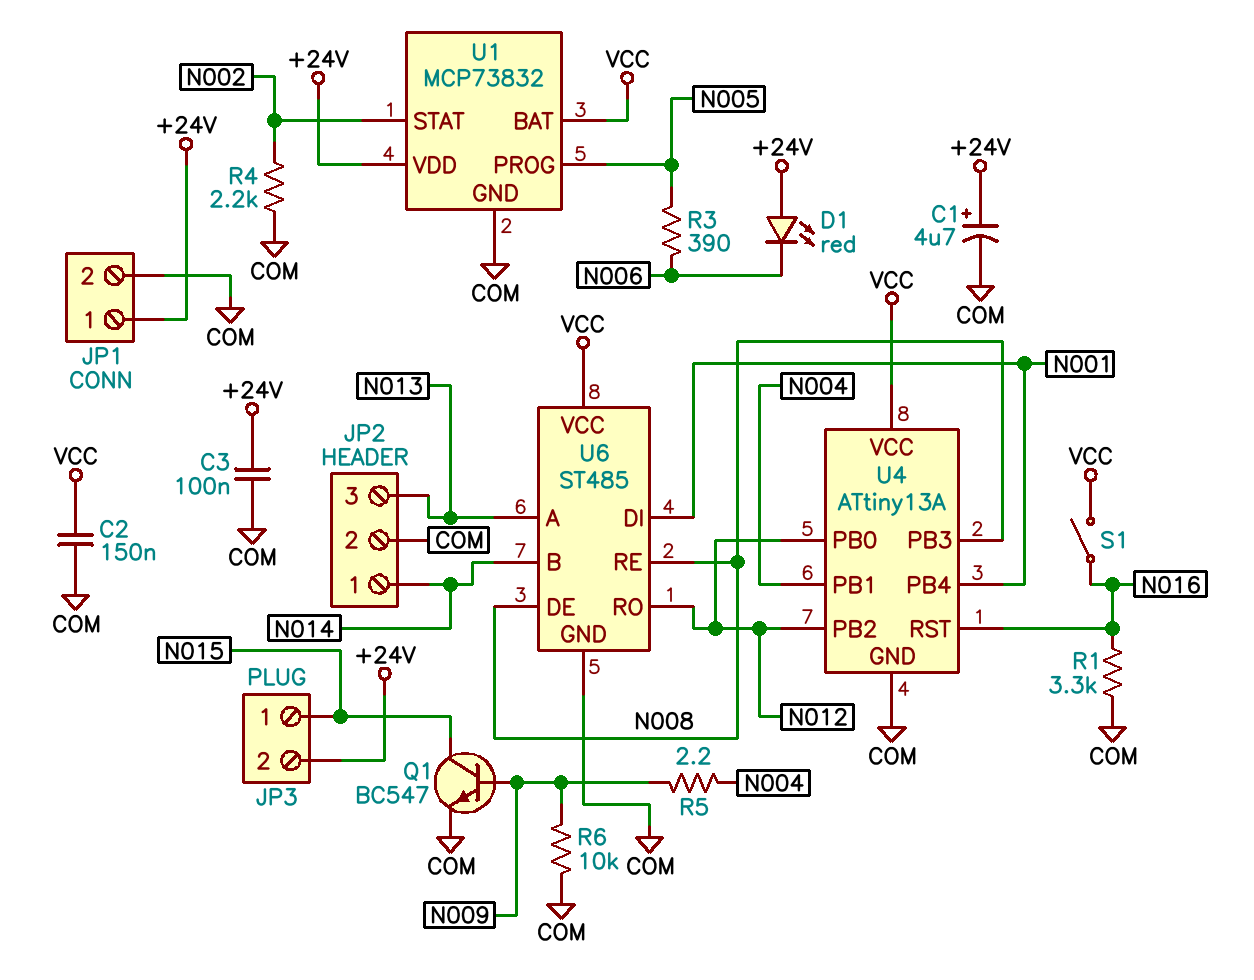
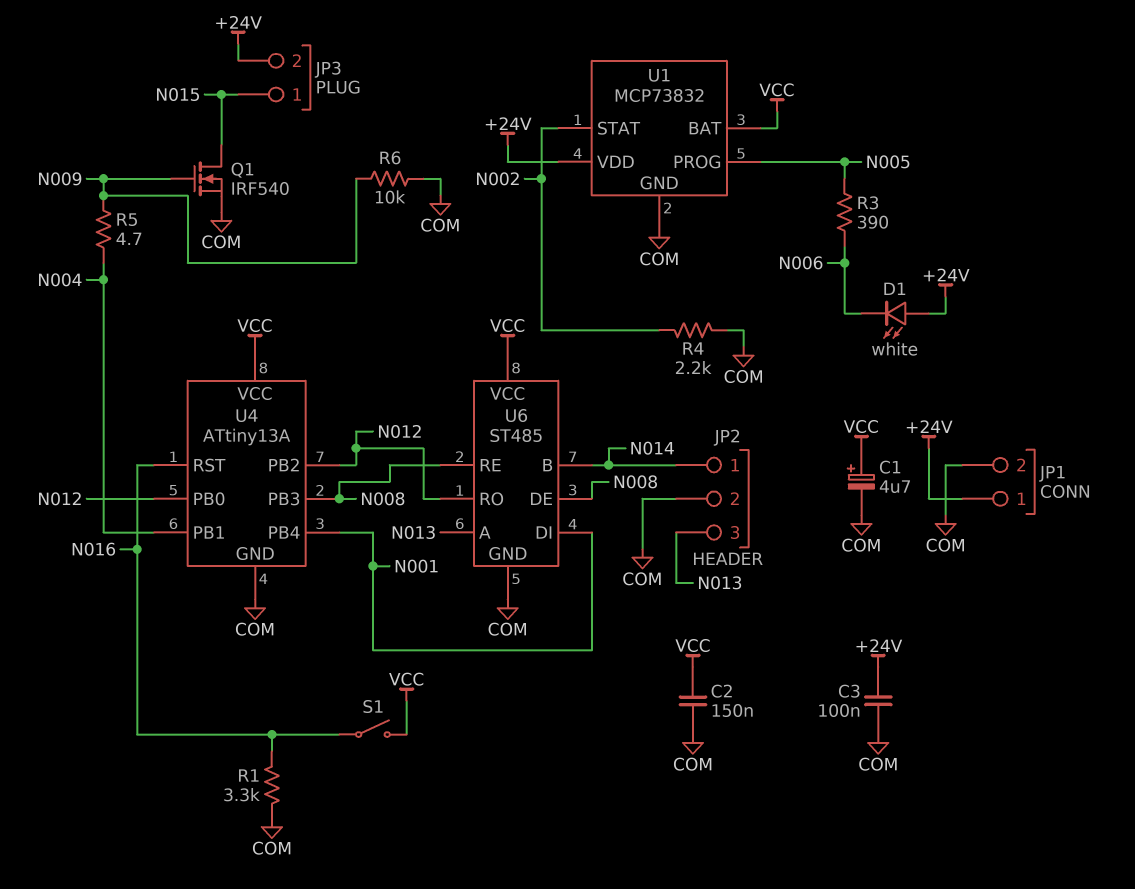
C1: 4.7uF (plus +24V, minus COM) -> 4.7uF (plus VCC, minus COM)
D1: LED red (A +24V, K N006) -> LED white (A +24V, K N006)
Q1: NPN BC547 (B N009, C N015, E COM) -> NMOS IRF540 (G N009, D N015, S COM)
R5: 2.2 (N004, N009) -> 4.7 (N004, N009)

